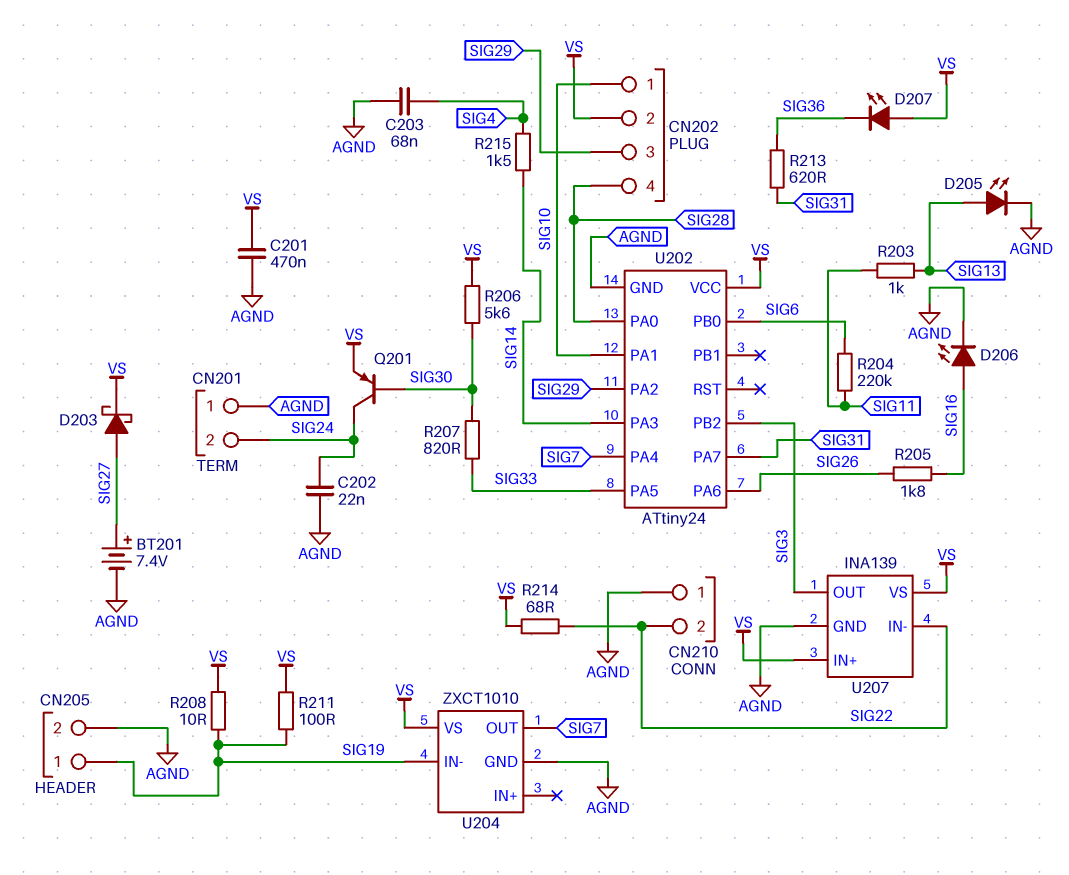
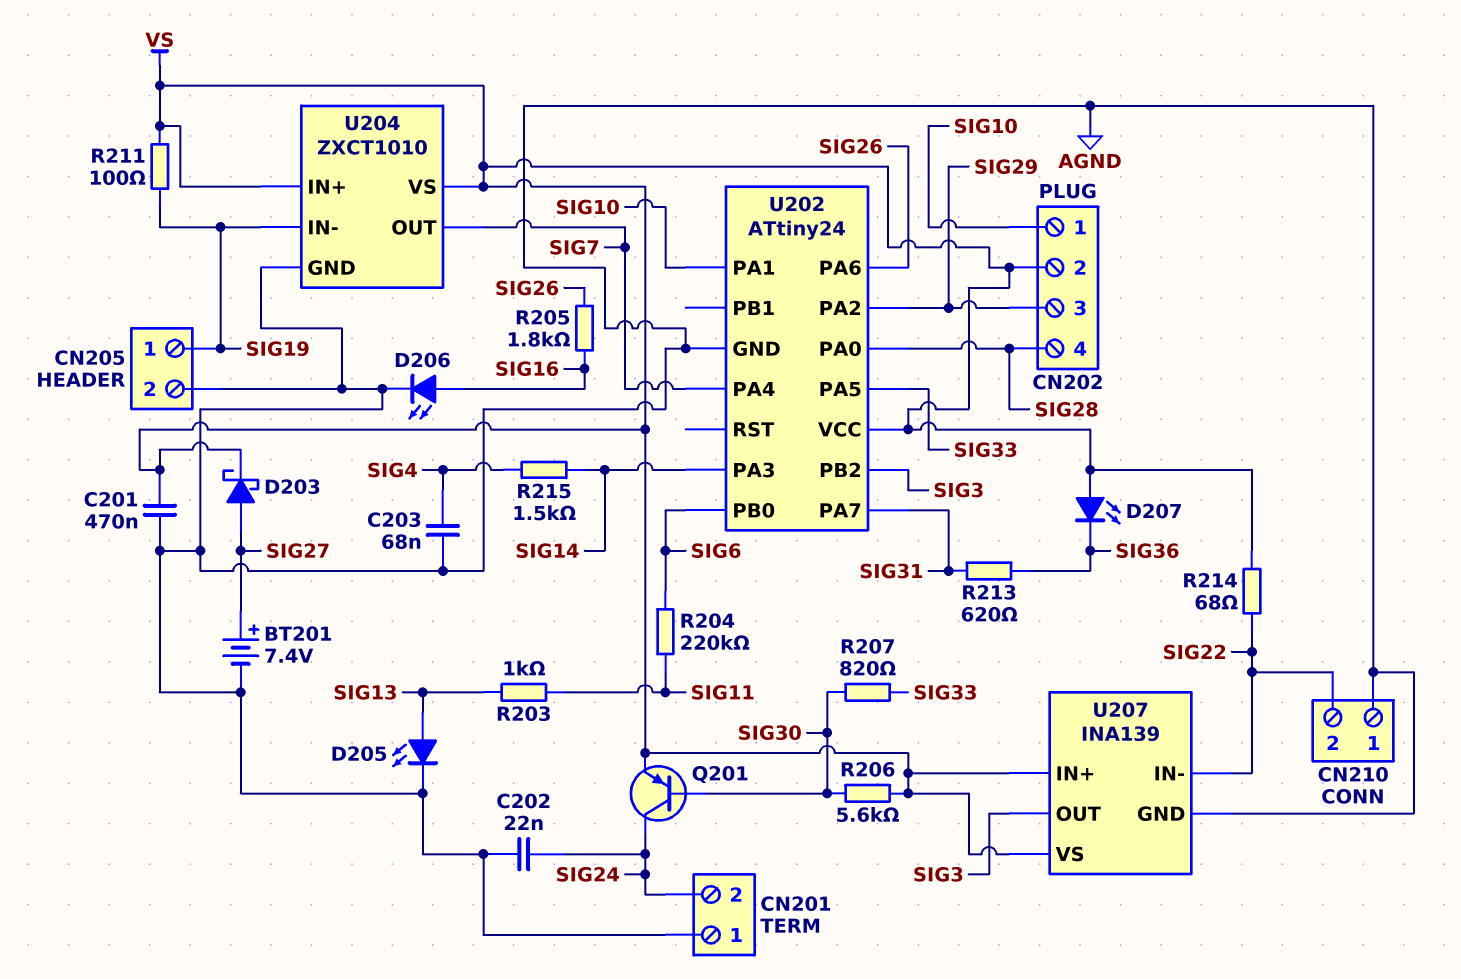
R208: 10 (SIG19, VS) -> none
U204 pin IN+: none -> VS

